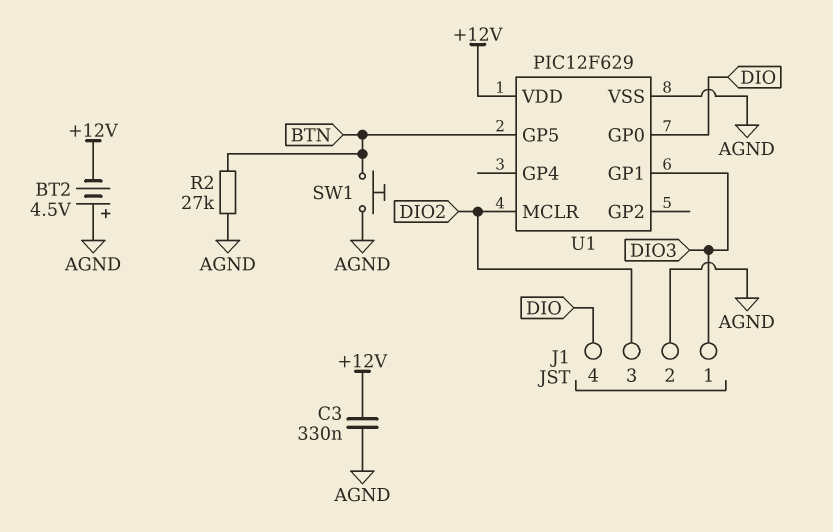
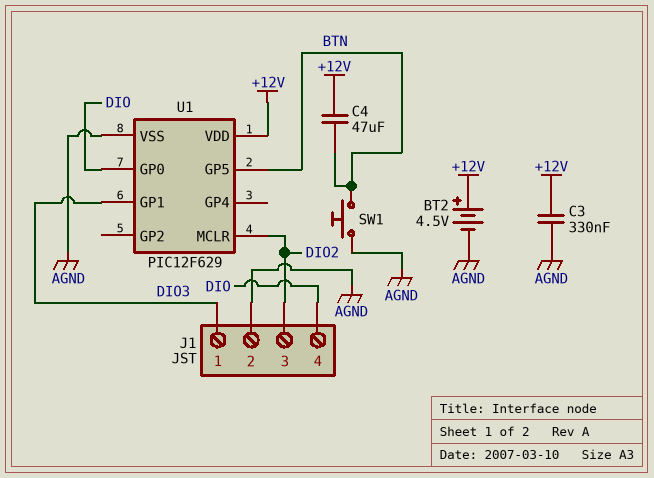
BT2: 4.5V (plus AGND, minus +12V) -> 4.5V (plus +12V, minus AGND)
C4: none -> 47uF (+12V, BTN)
R2: 27k (AGND, BTN) -> none

